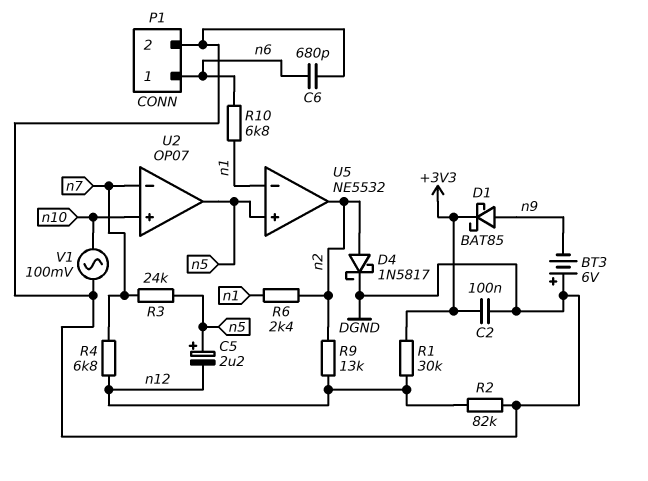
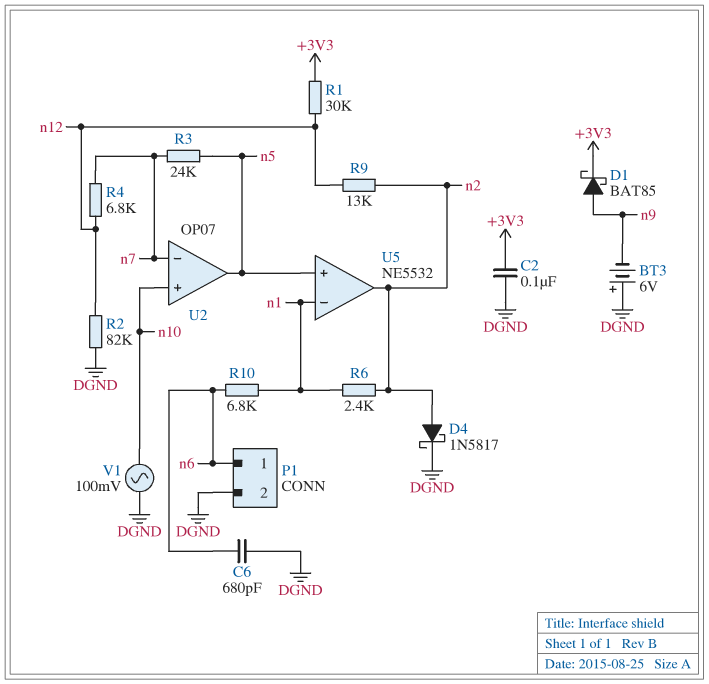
C5: 2.2uF (plus n5, minus n12) -> none

